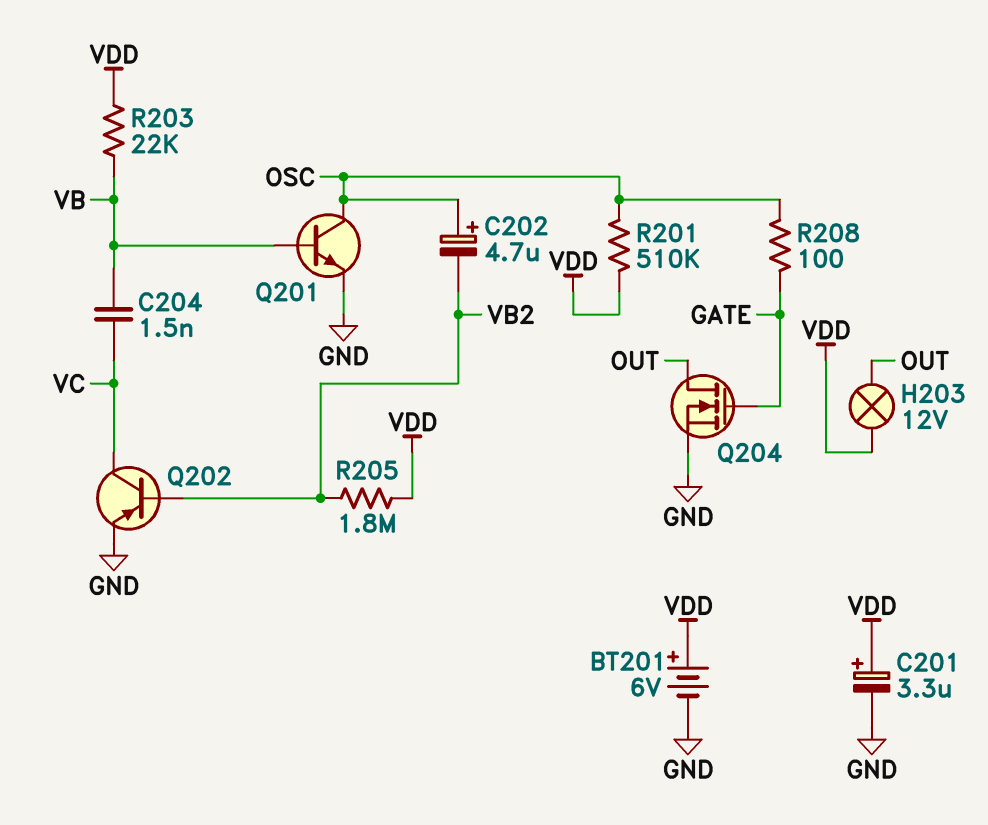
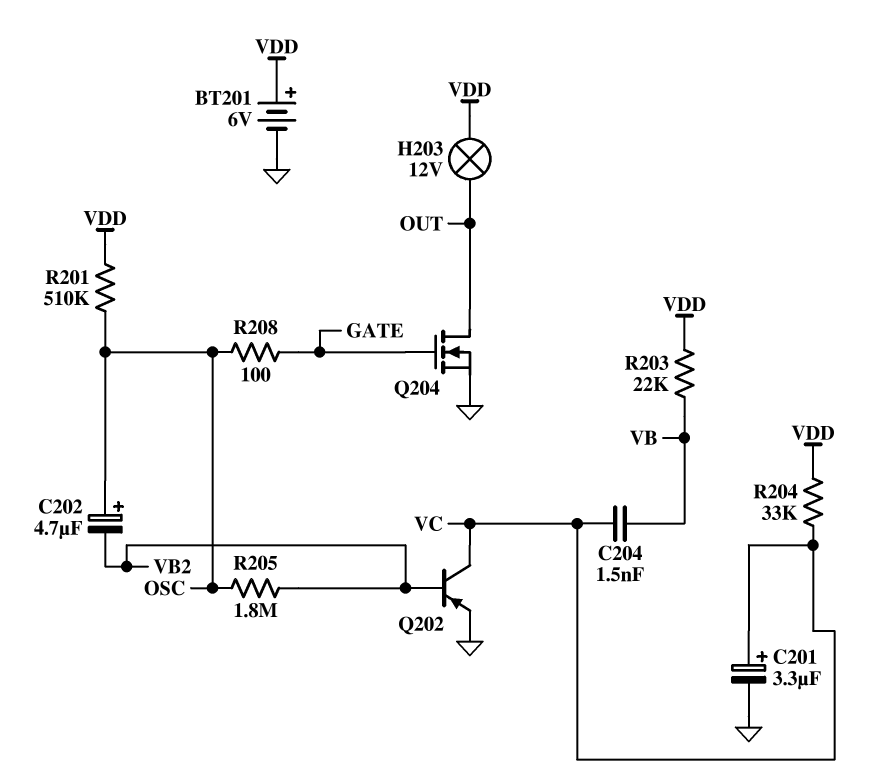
C201: 3.3uF (plus VDD, minus GND) -> 3.3uF (plus VC, minus GND)
Q201: NPN (B VB, C OSC, E GND) -> none
R204: none -> 33k (VC, VDD)
R205: 1.8M (VB2, VDD) -> 1.8M (OSC, VB2)

